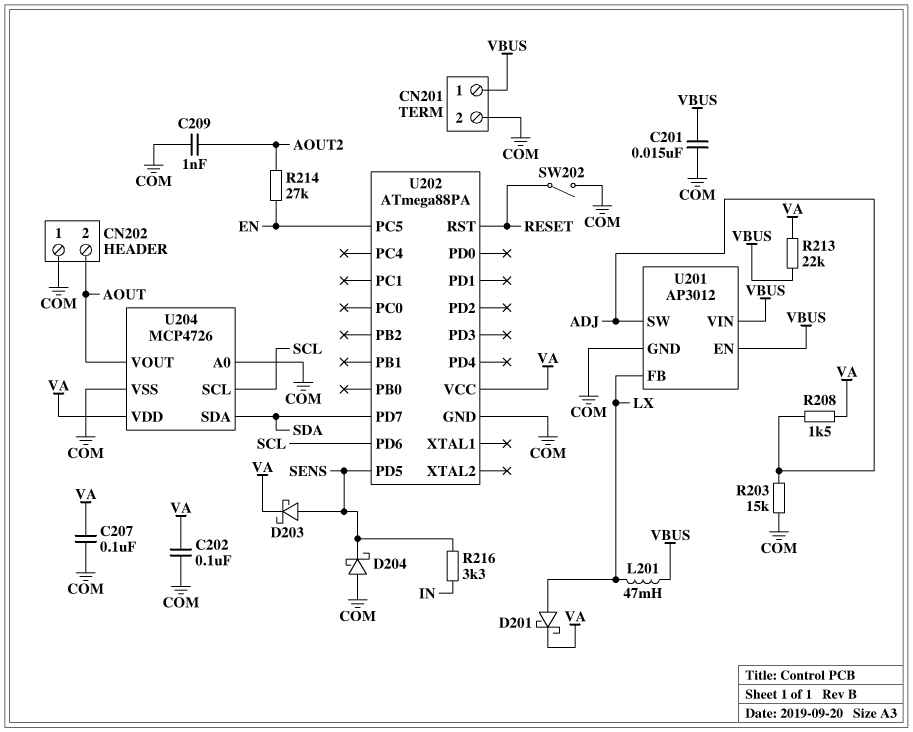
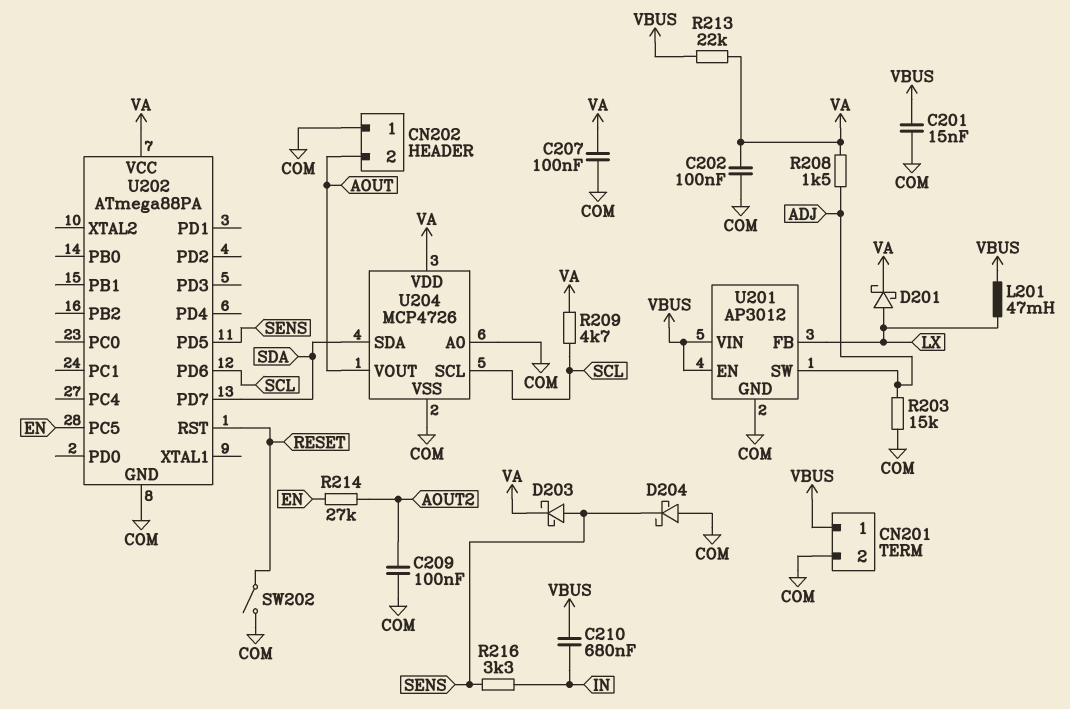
C209: 1nF (AOUT2, COM) -> 100nF (AOUT2, COM)
C210: none -> 680nF (IN, VBUS)
R209: none -> 4.7k (SCL, VA)

